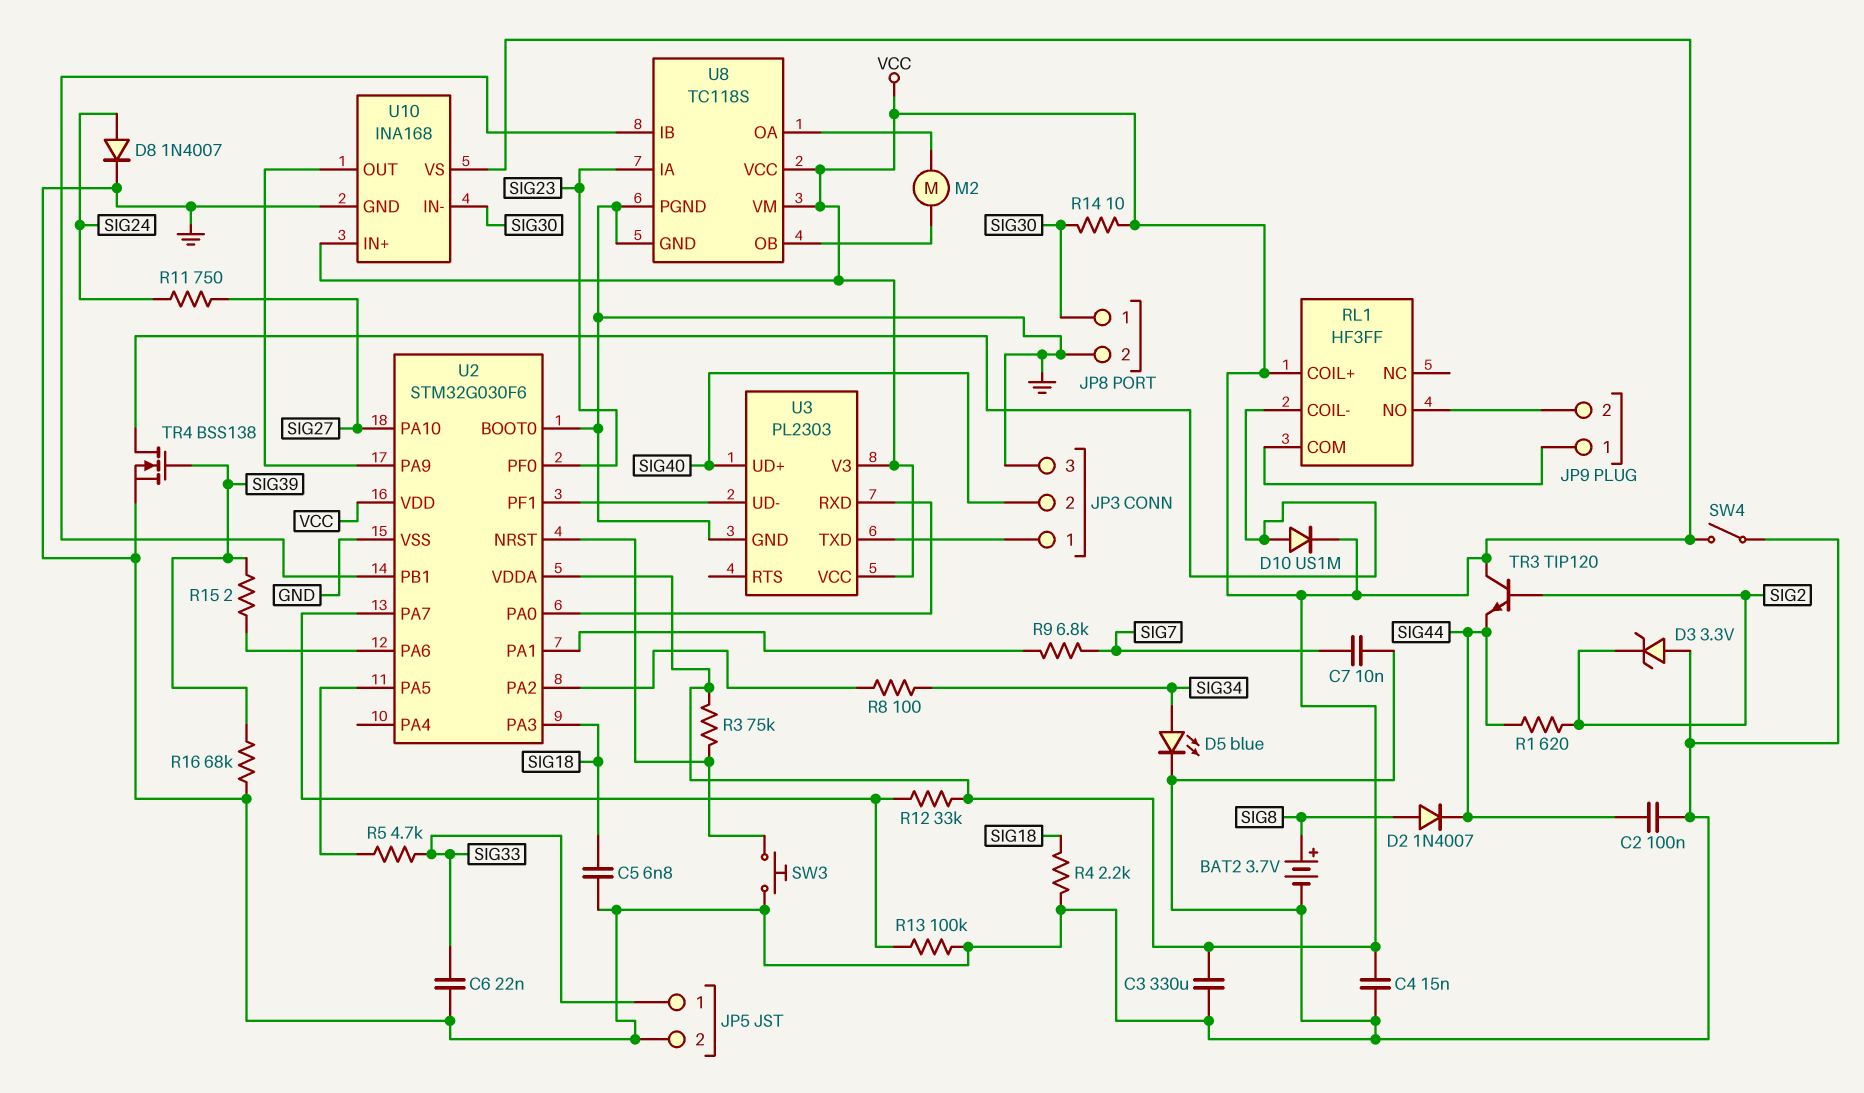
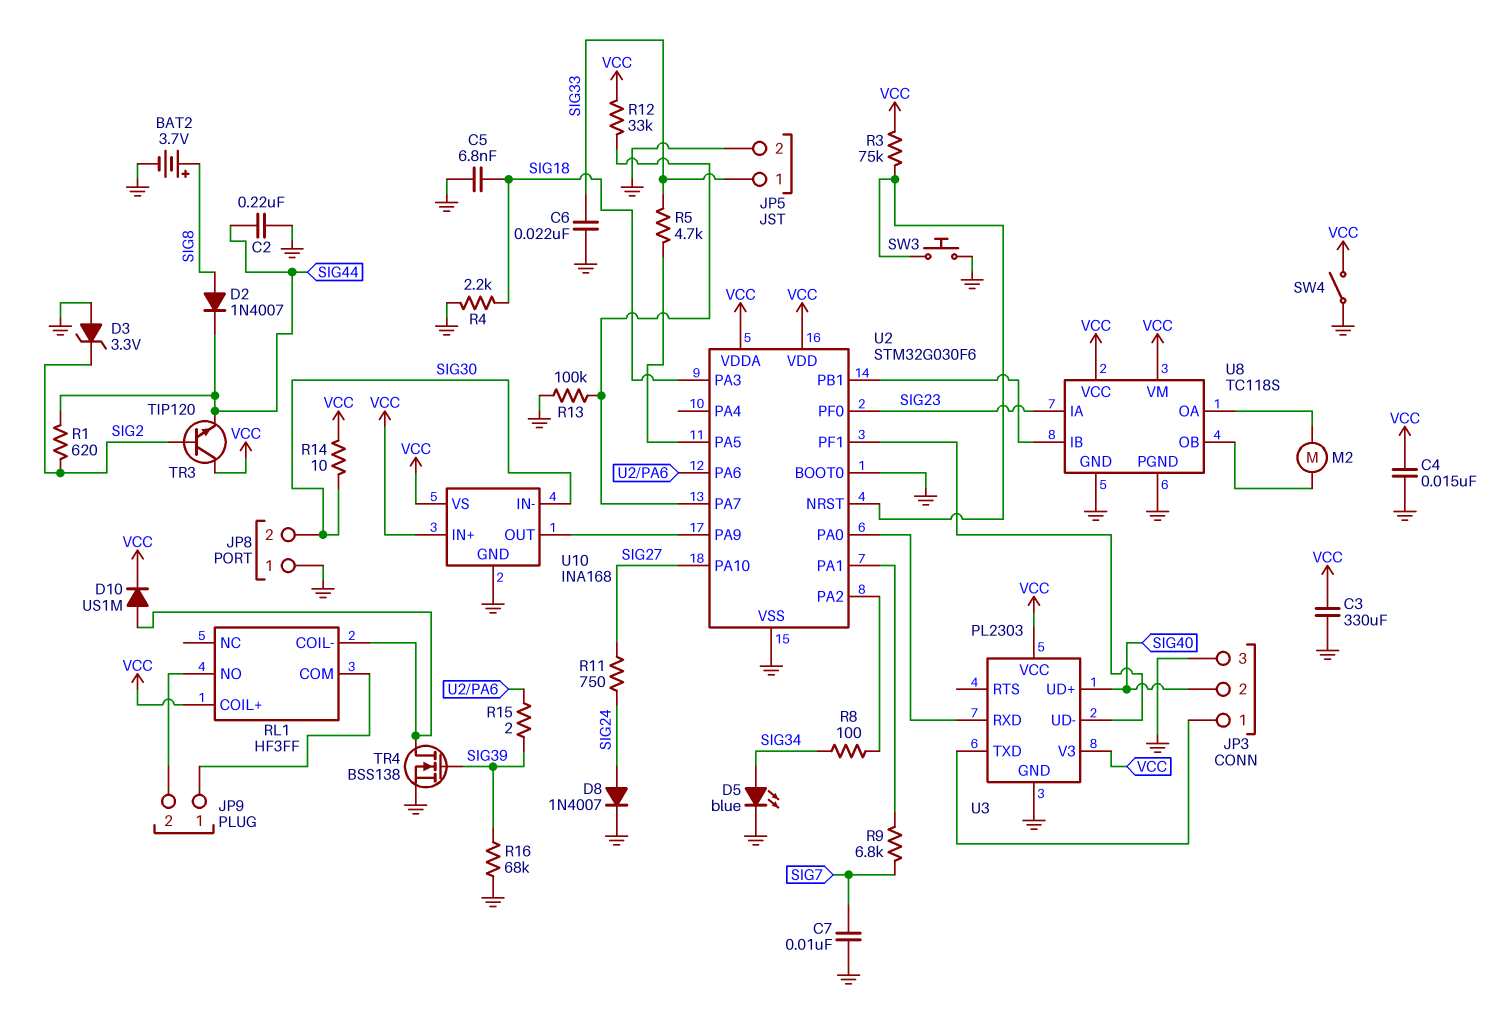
C2: 100nF (GND, SIG44) -> 220nF (GND, SIG44)
JP8 pin 1: SIG30 -> GND
JP8 pin 2: GND -> SIG30

